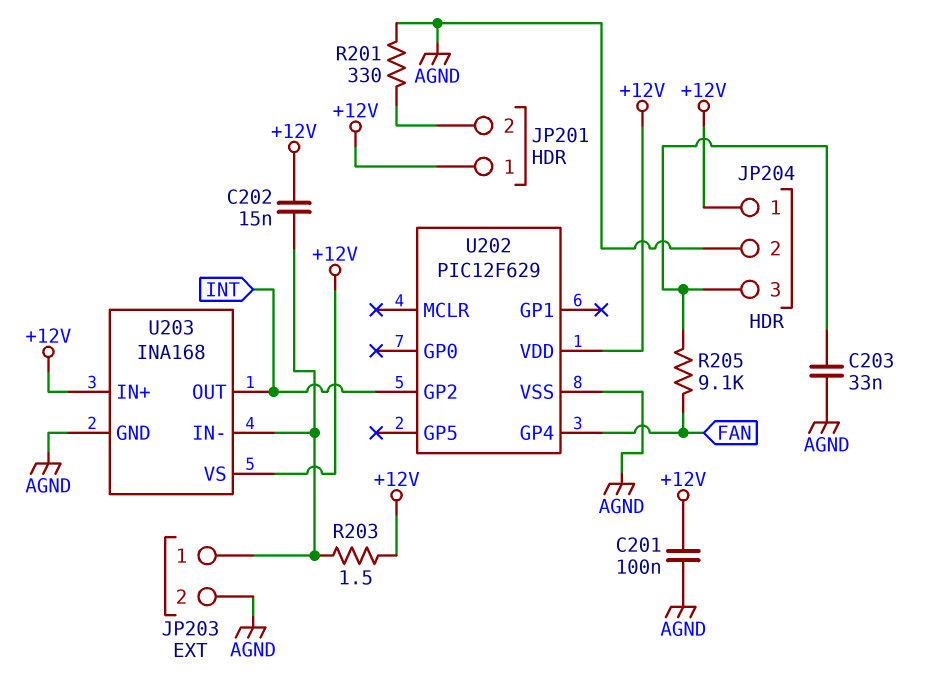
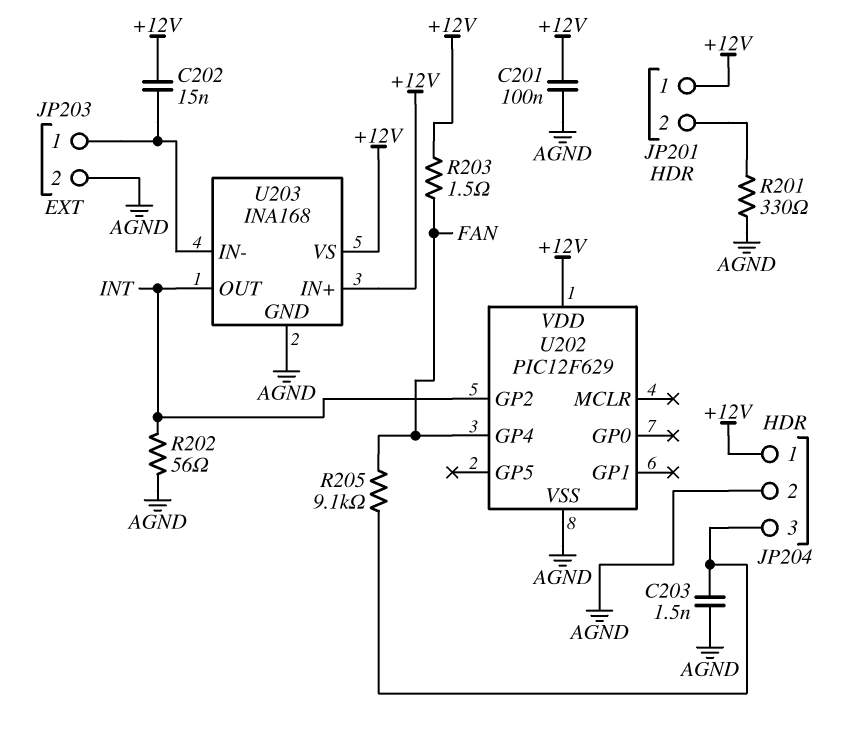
C203: 33nF (AGND, JP204/3) -> 1.5nF (AGND, JP204/3)
R202: none -> 56 (AGND, INT)
R203: 1.5 (+12V, JP203/1) -> 1.5 (+12V, FAN)

